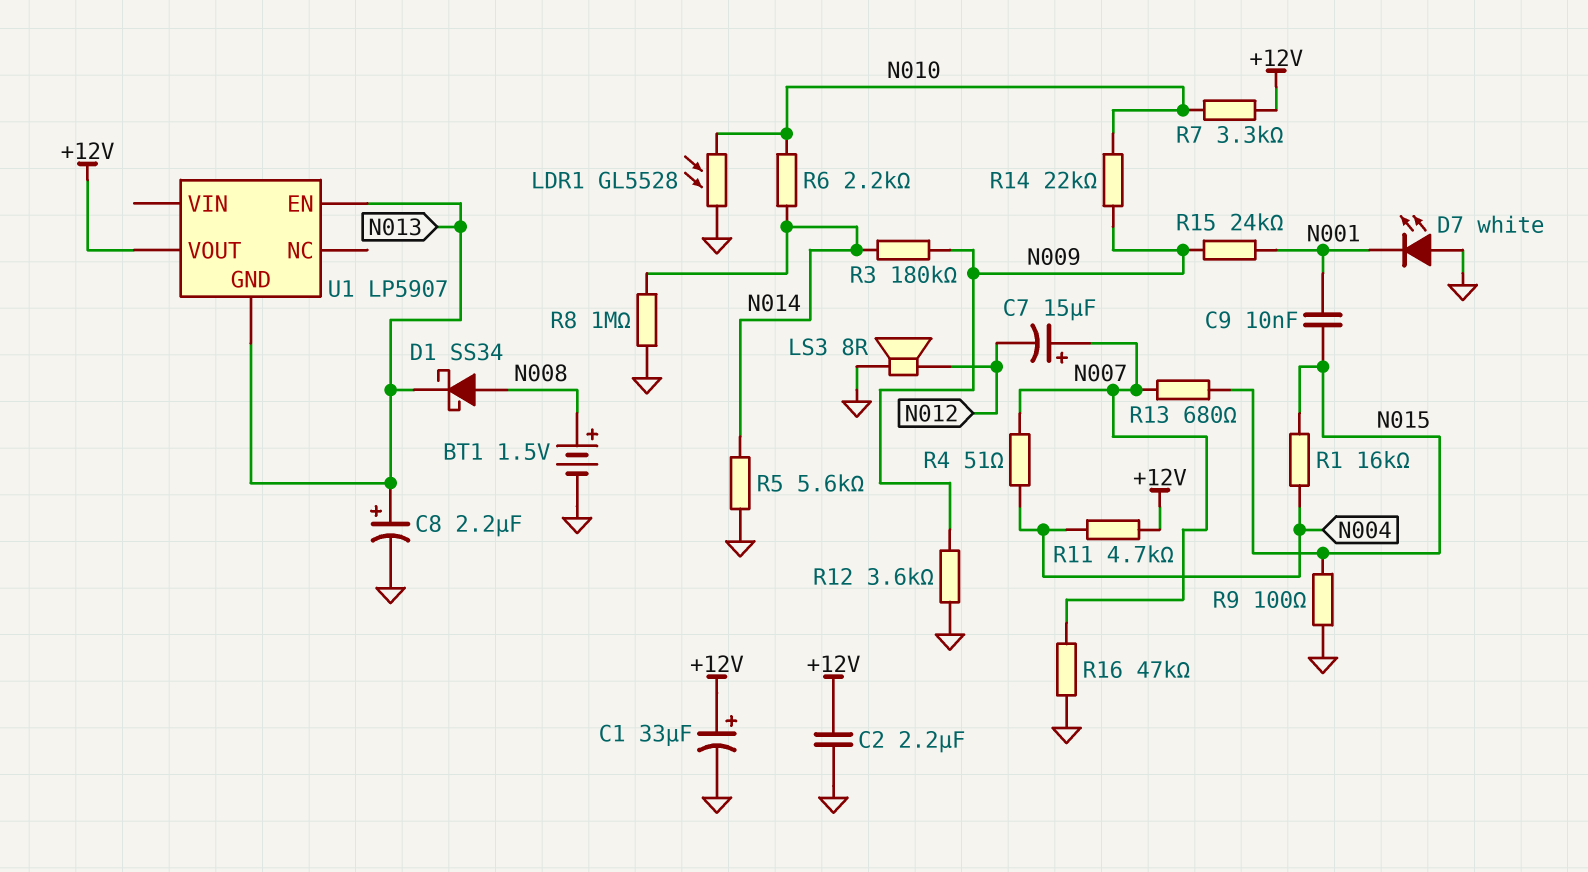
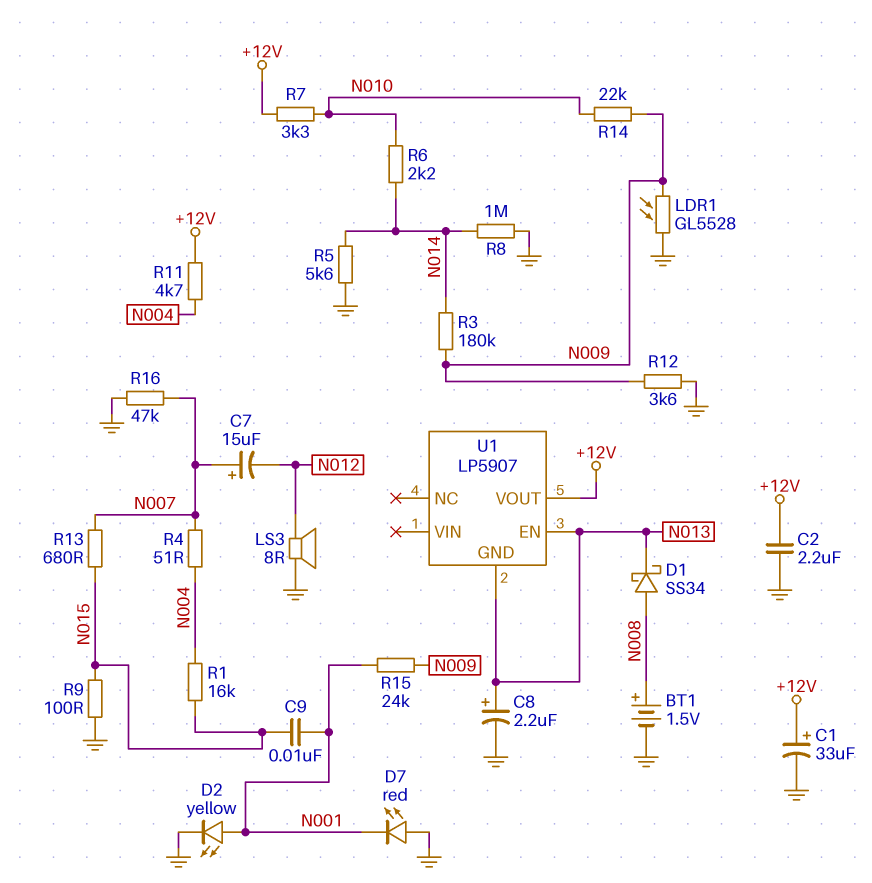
D2: none -> LED yellow (A N001, K GND)
D7: LED white (A GND, K N001) -> LED red (A GND, K N001)
LDR1: GL5528 (GND, N010) -> GL5528 (GND, N009)

